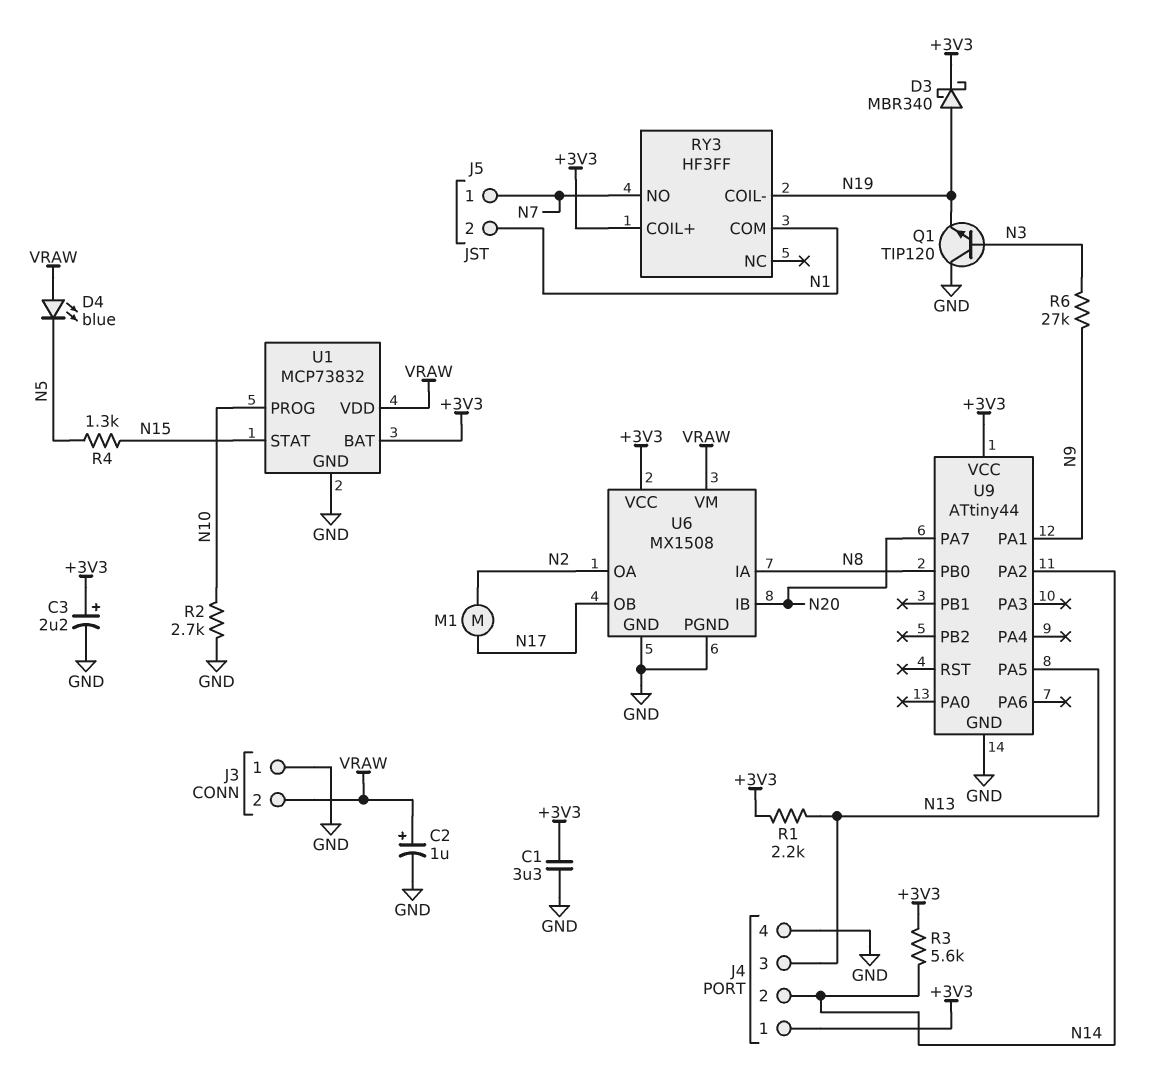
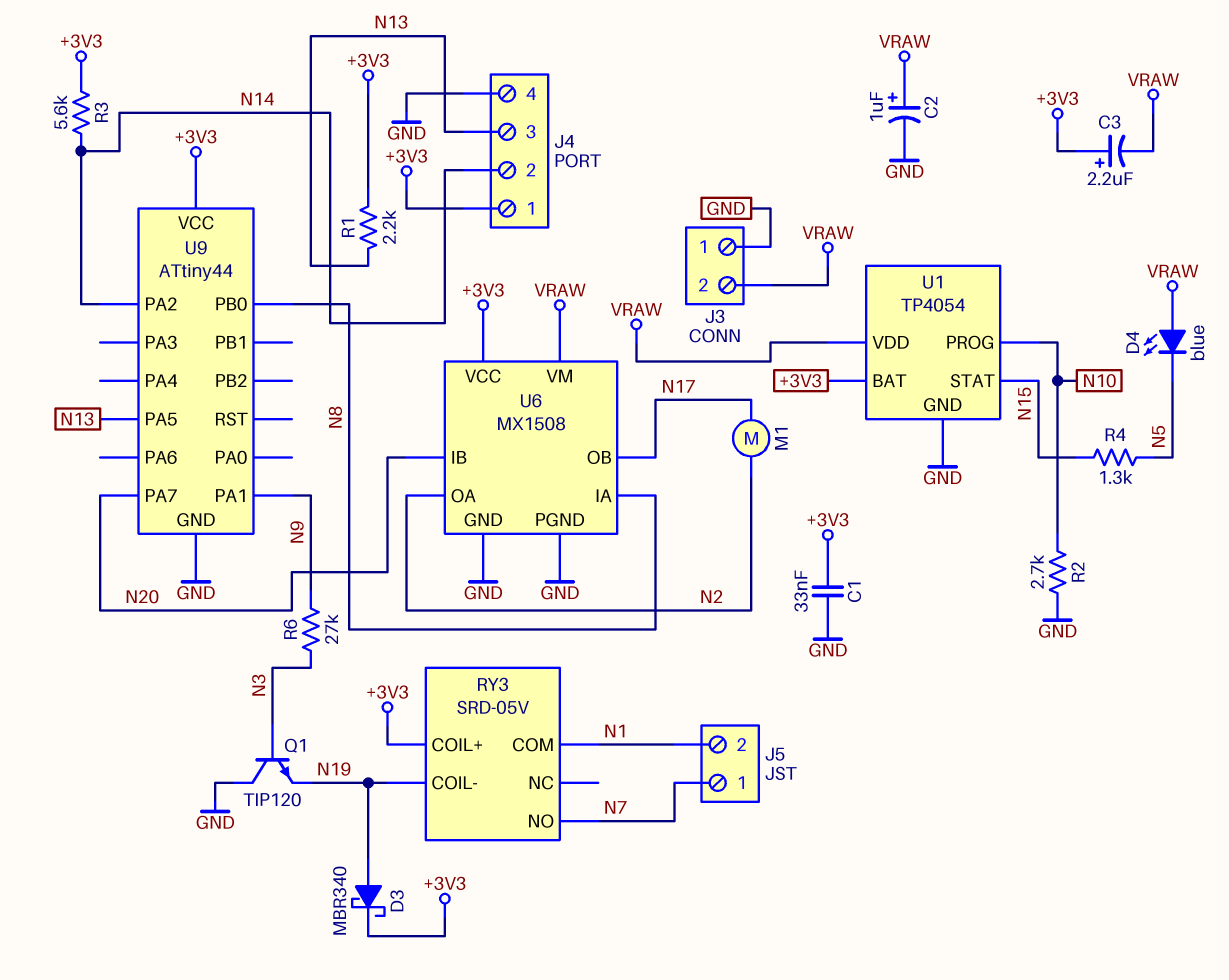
C1: 3.3uF (+3V3, GND) -> 33nF (+3V3, GND)
C3: 2.2uF (plus +3V3, minus GND) -> 2.2uF (plus +3V3, minus VRAW)
RY3: HF3FF -> SRD-05V
U1: MCP73832 -> TP4054

